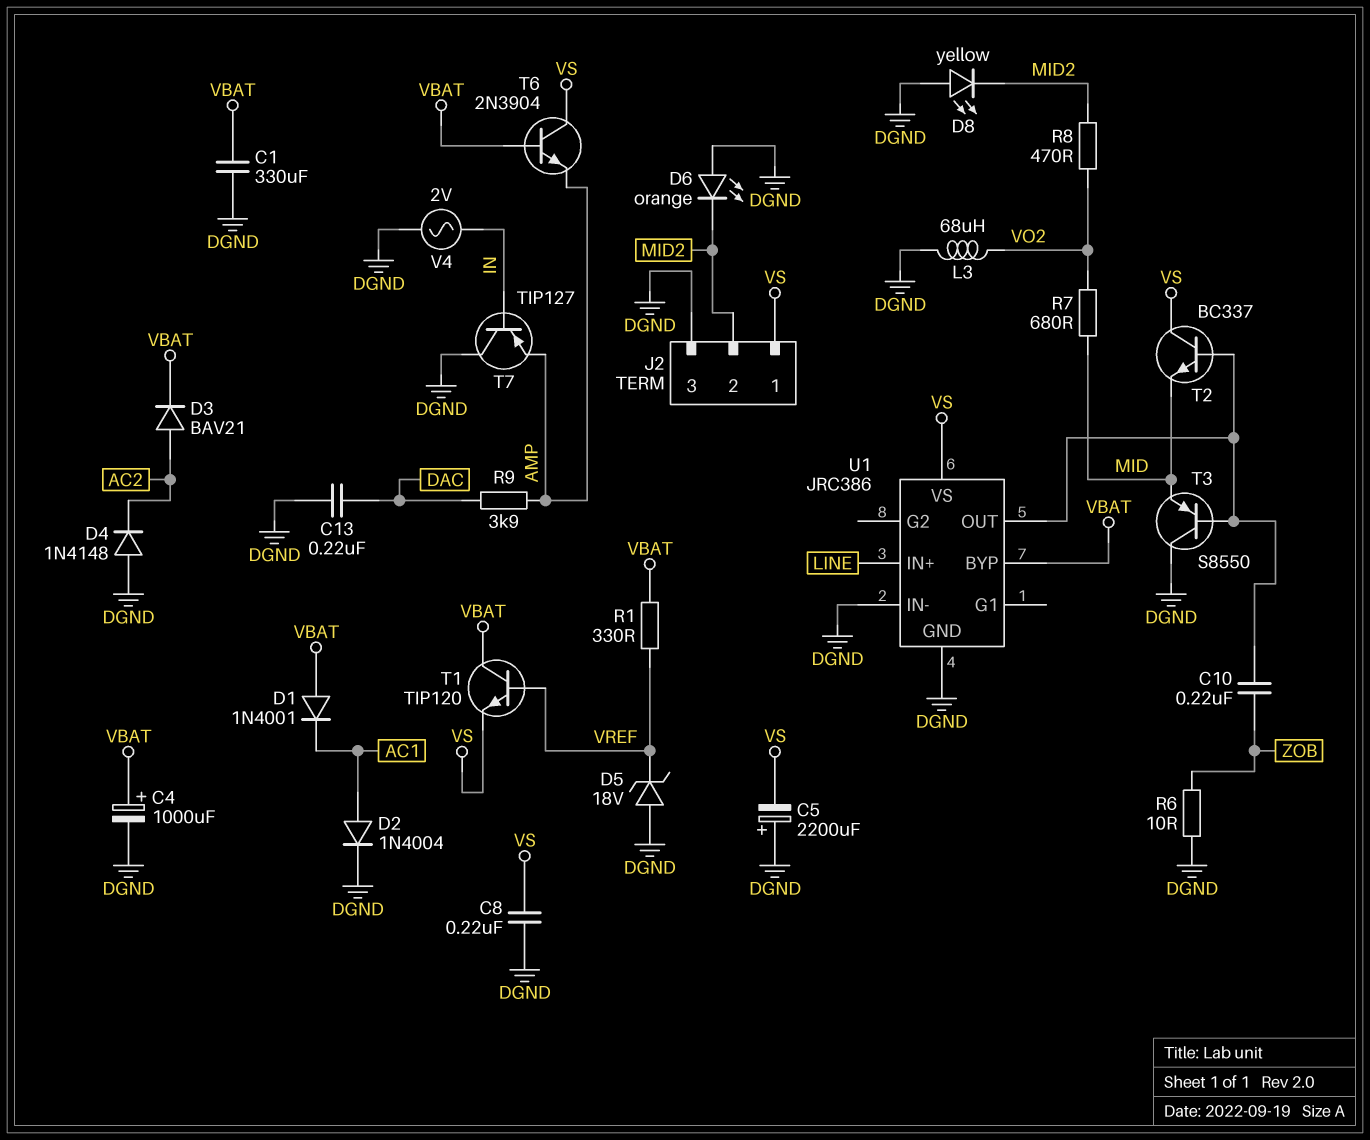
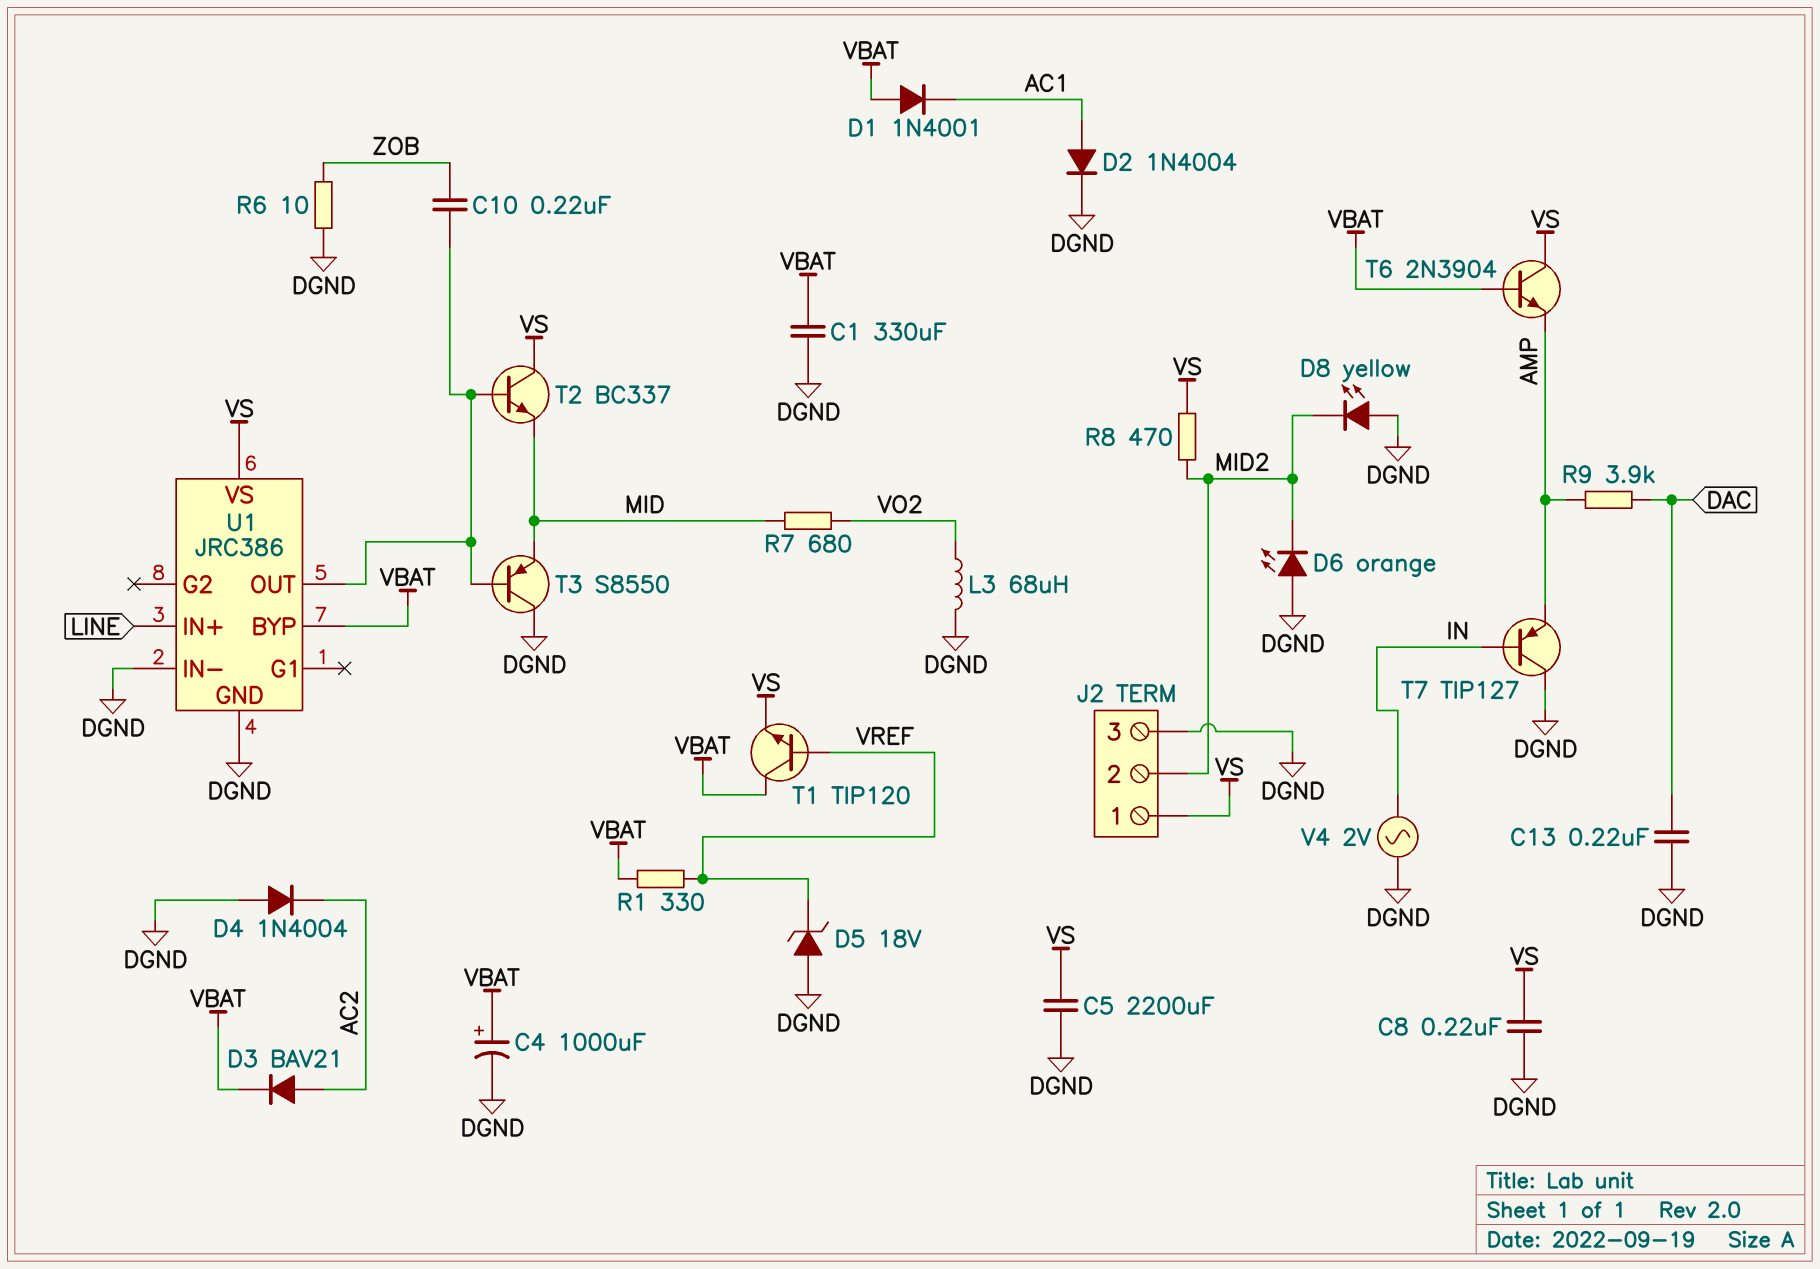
C5: 2200uF (plus DGND, minus VS) -> 2200uF (DGND, VS)
D4: diode 1N4148 (A DGND, K AC2) -> diode 1N4004 (A DGND, K AC2)
R8: 470 (MID2, VO2) -> 470 (MID2, VS)

